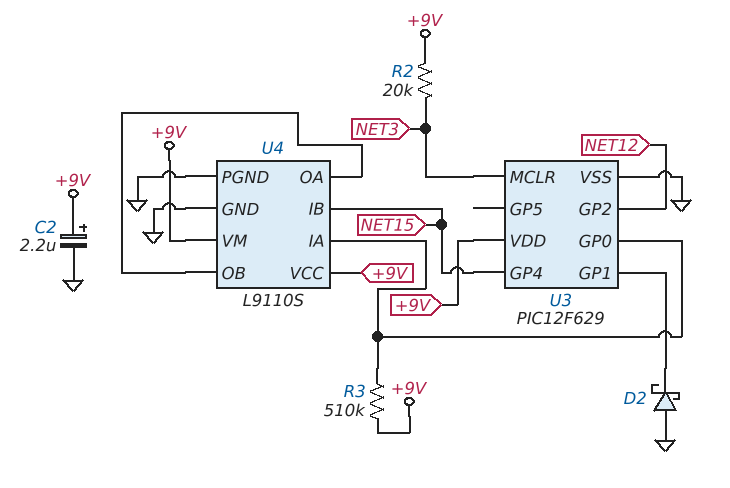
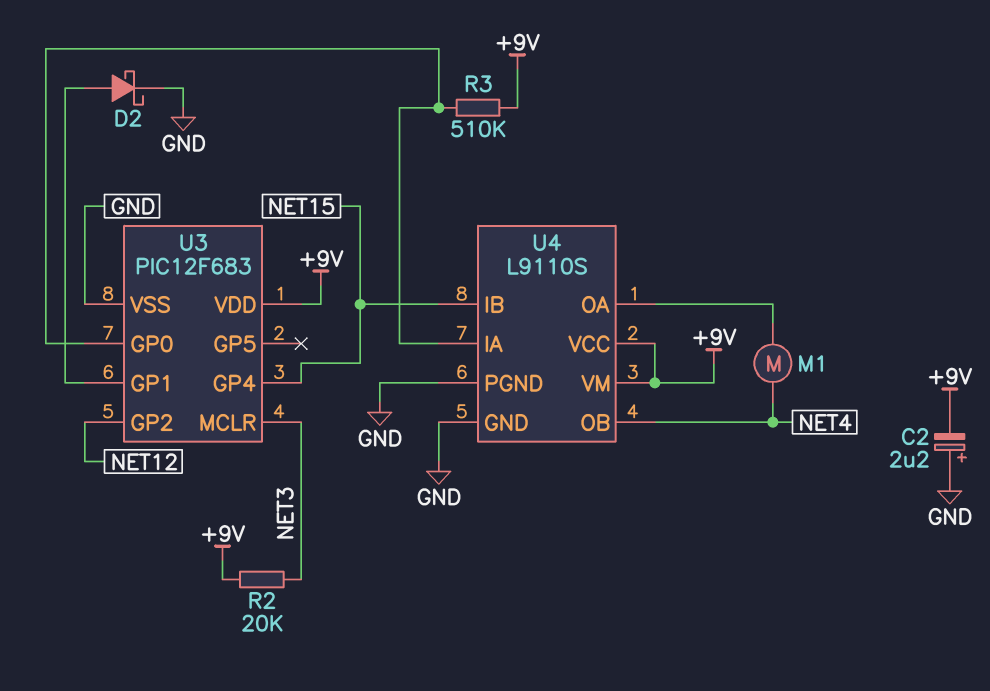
C2: 2.2uF (plus +9V, minus GND) -> 2.2uF (plus GND, minus +9V)
D2: schottky (A GND, K U3/GP1) -> schottky (A U3/GP1, K GND)
M1: none -> motor (NET4, U4/OA)
U3: PIC12F629 -> PIC12F683
U4 pin OB: U4/OA -> NET4

